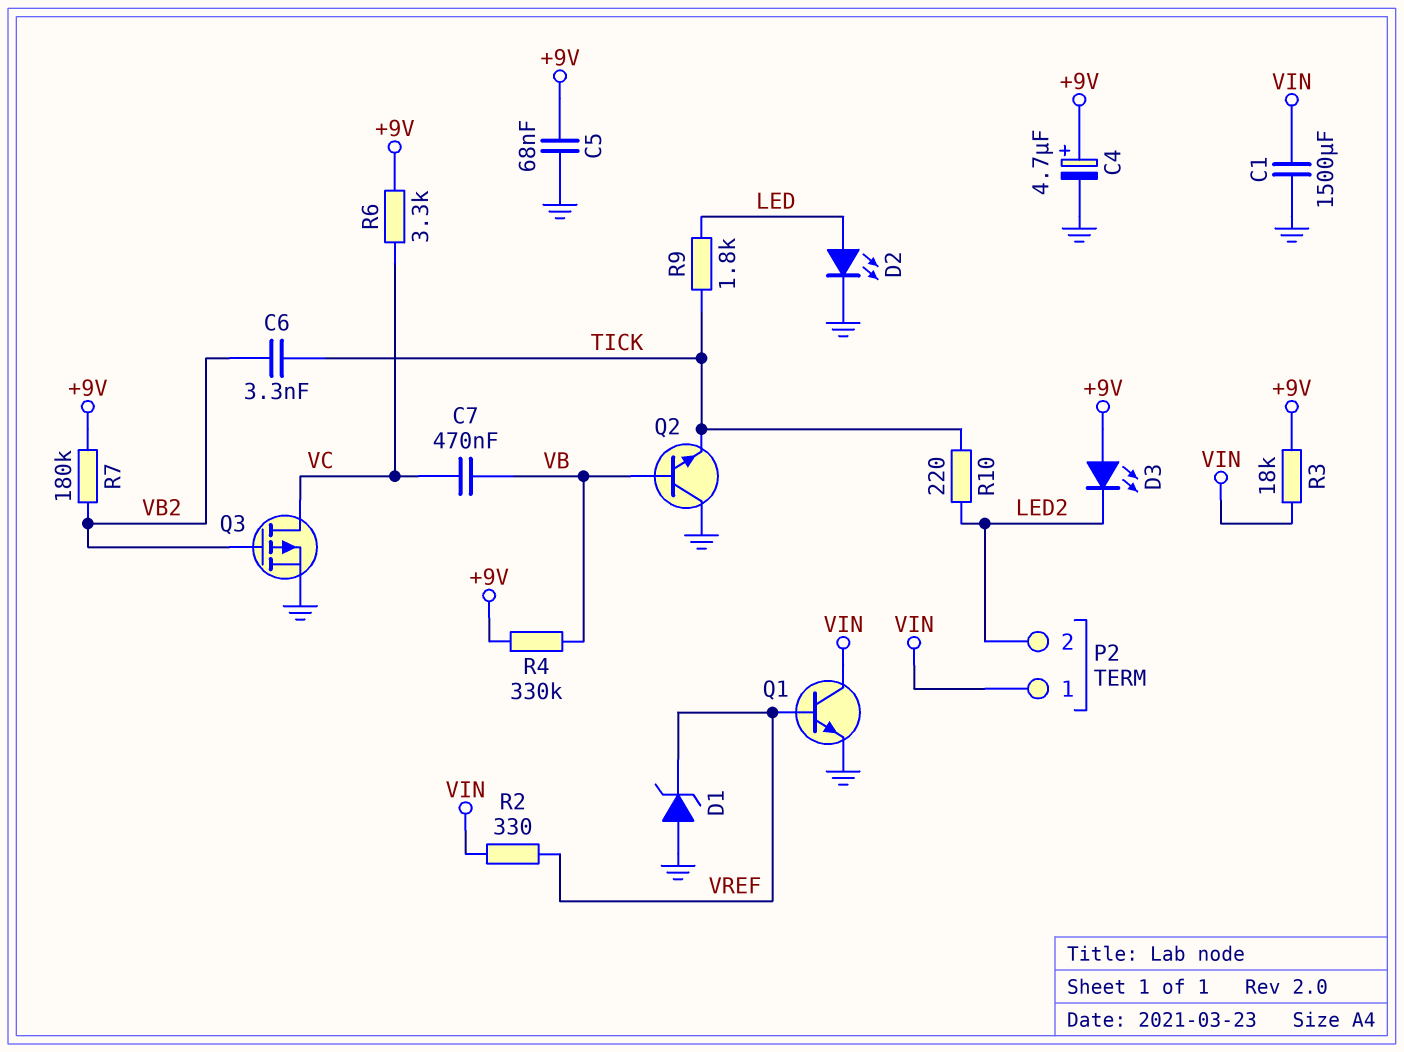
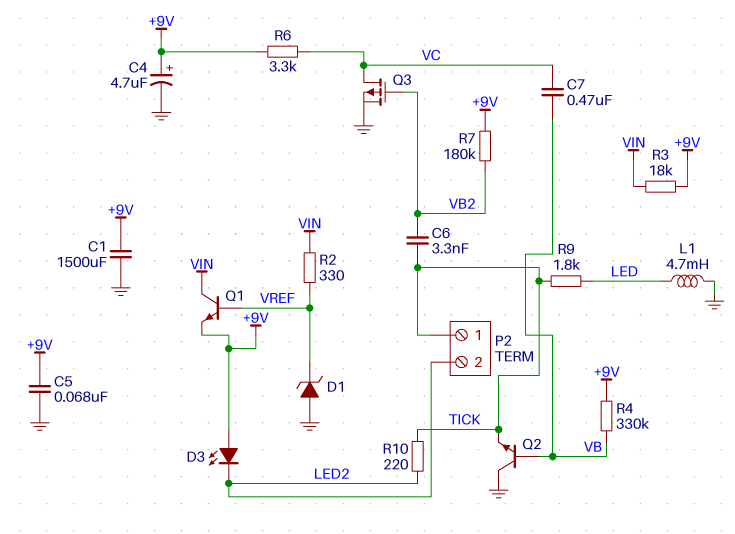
C1: 1500uF (GND, VIN) -> 1500uF (+9V, GND)
D2: LED (A LED, K GND) -> none
L1: none -> 4.7mH (GND, LED)
P2 pin 1: VIN -> TICK
Q1: NPN (B VREF, C VIN, E GND) -> NPN (B VREF, C VIN, E +9V)

